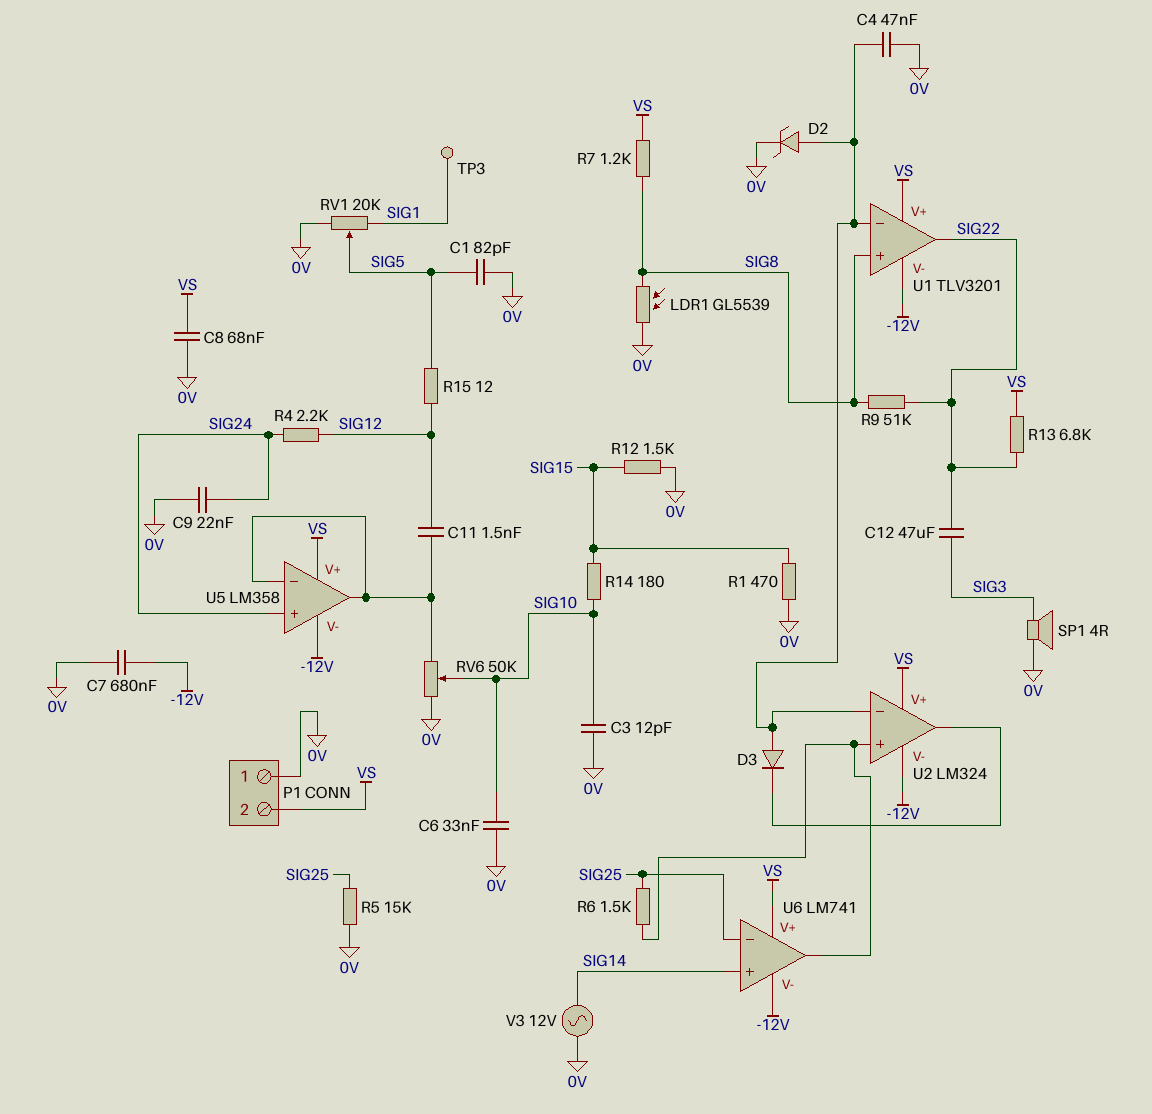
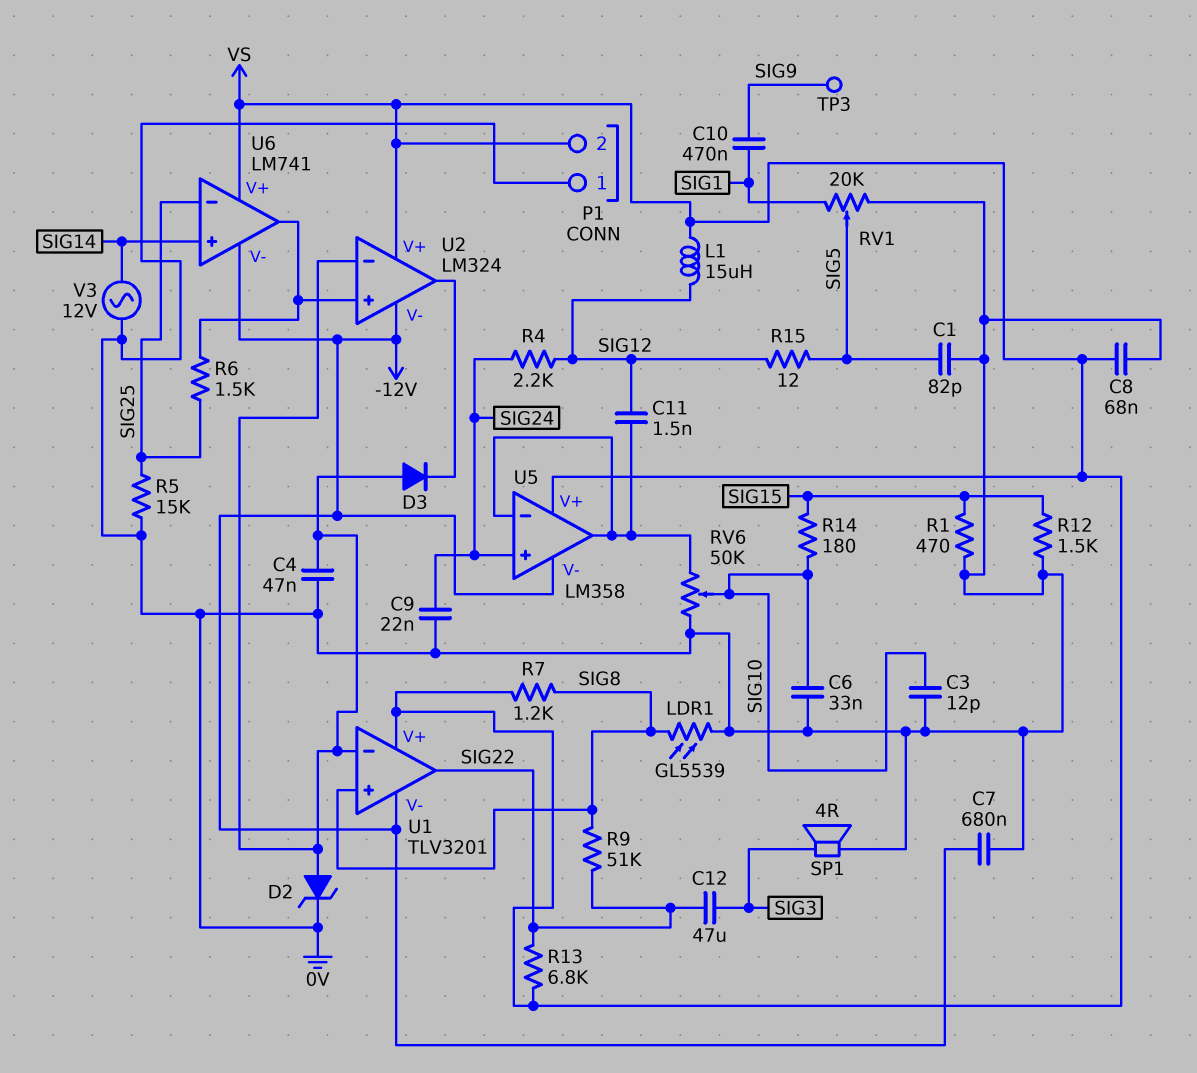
C10: none -> 470nF (SIG1, SIG9)
L1: none -> 15uH (SIG12, VS)
TP3: test point (SIG1) -> test point (SIG9)

